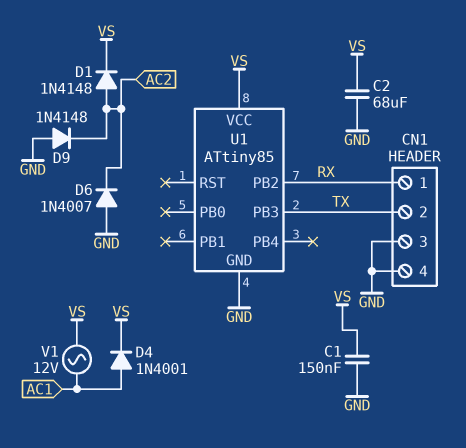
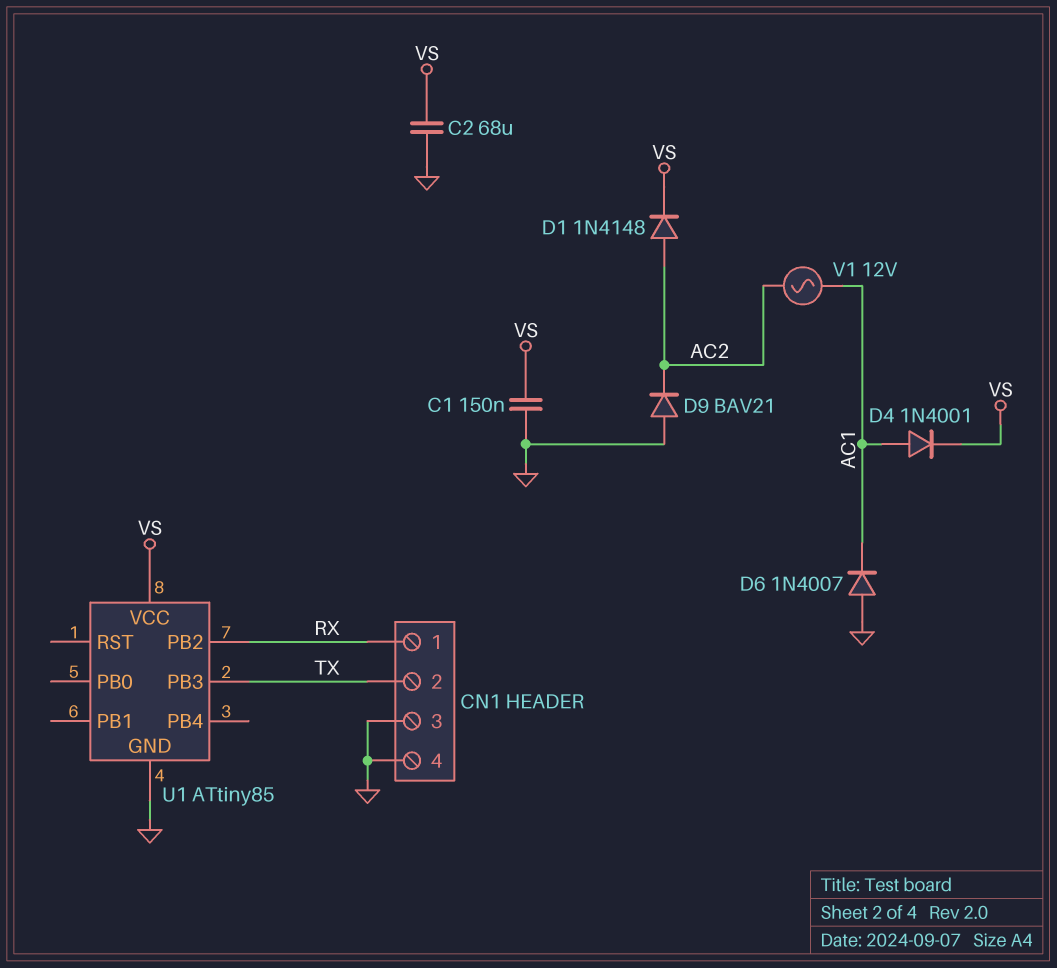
D6: diode 1N4007 (A GND, K AC2) -> diode 1N4007 (A GND, K AC1)
D9: diode 1N4148 (A GND, K AC2) -> diode BAV21 (A GND, K AC2)
V1: AC 12V (AC1, VS) -> AC 12V (AC1, AC2)

